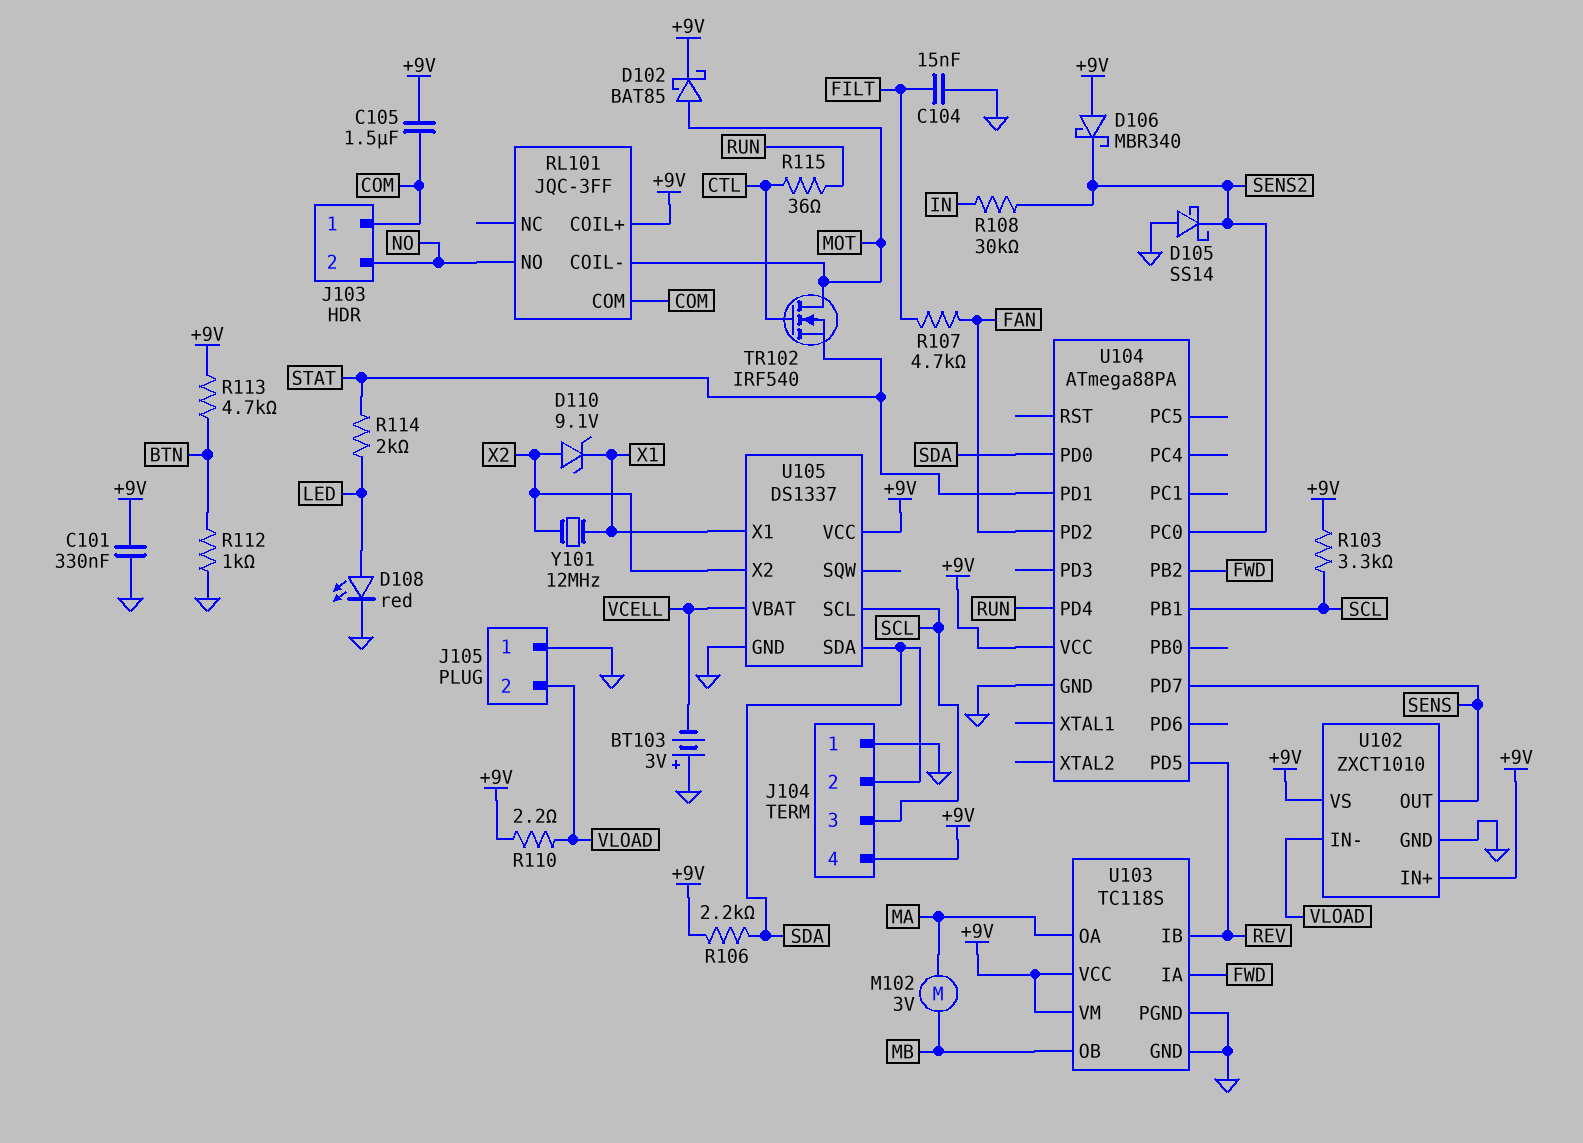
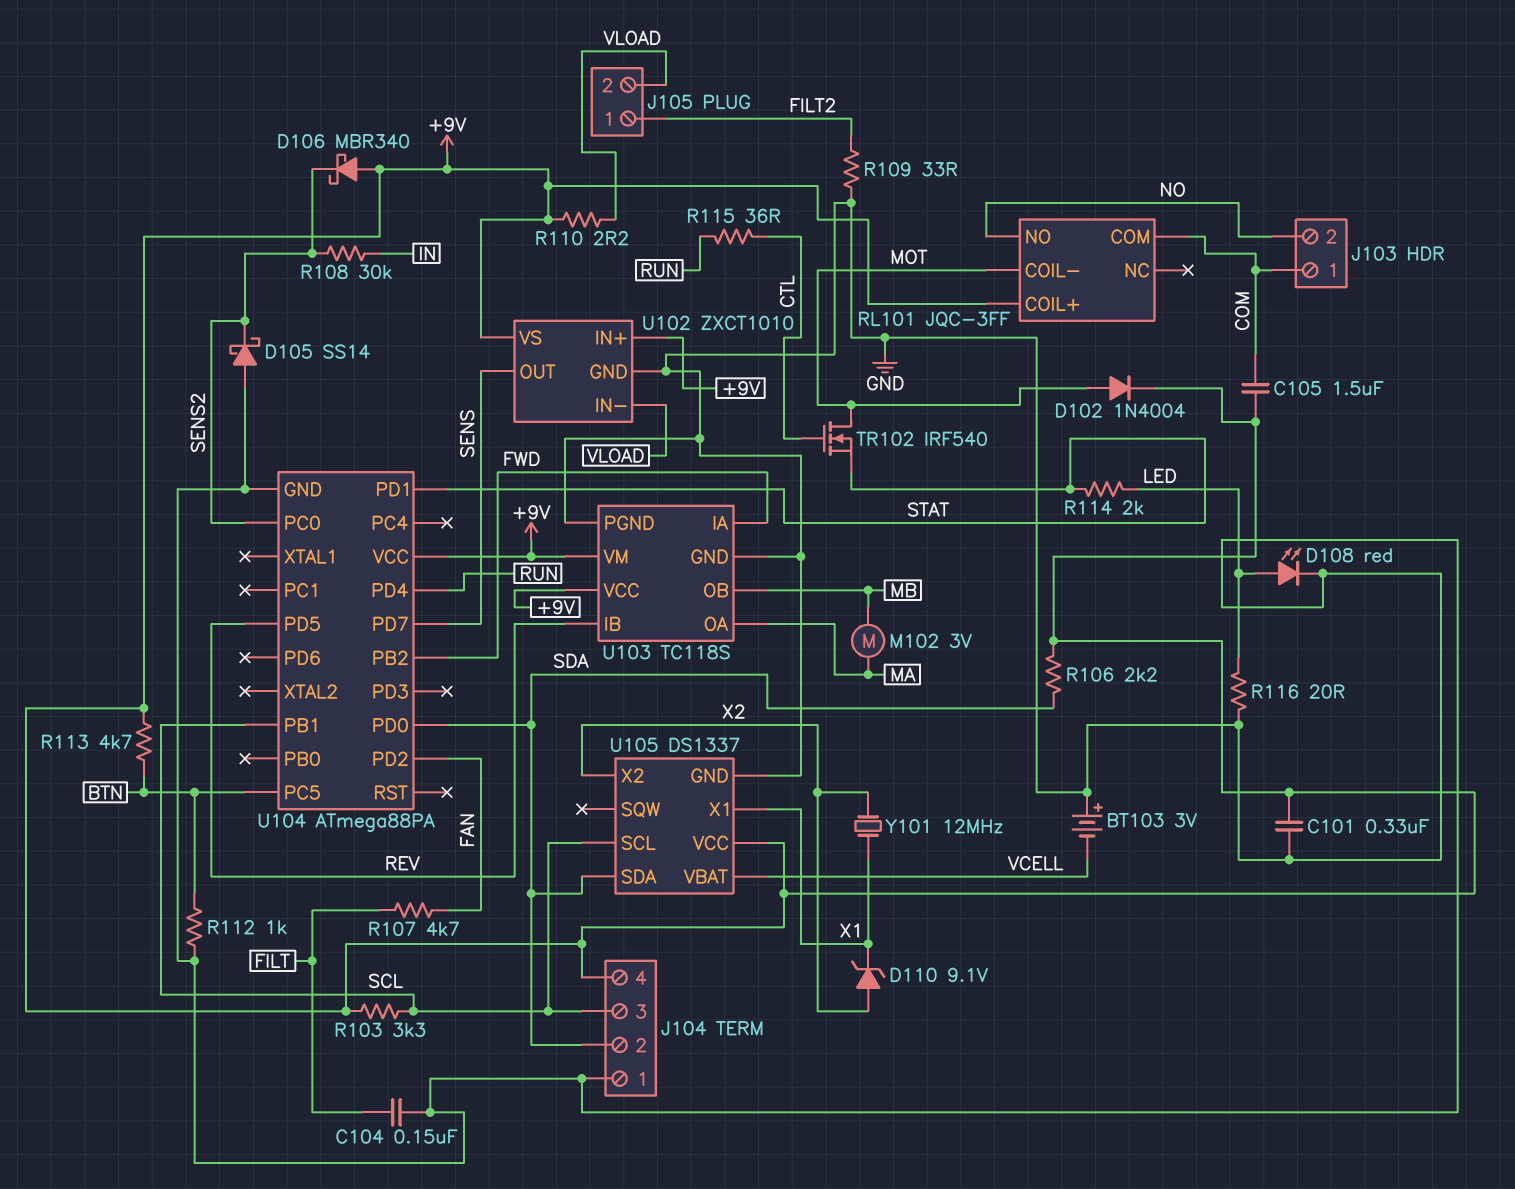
C104: 15nF (FILT, GND) -> 150nF (FILT, GND)
D102: schottky BAT85 (A MOT, K +9V) -> diode 1N4004 (A MOT, K +9V)
J105 pin 1: GND -> FILT2
R109: none -> 33 (FILT2, GND)
R116: none -> 20 (GND, LED)
U104 pin PC5: none -> BTN

